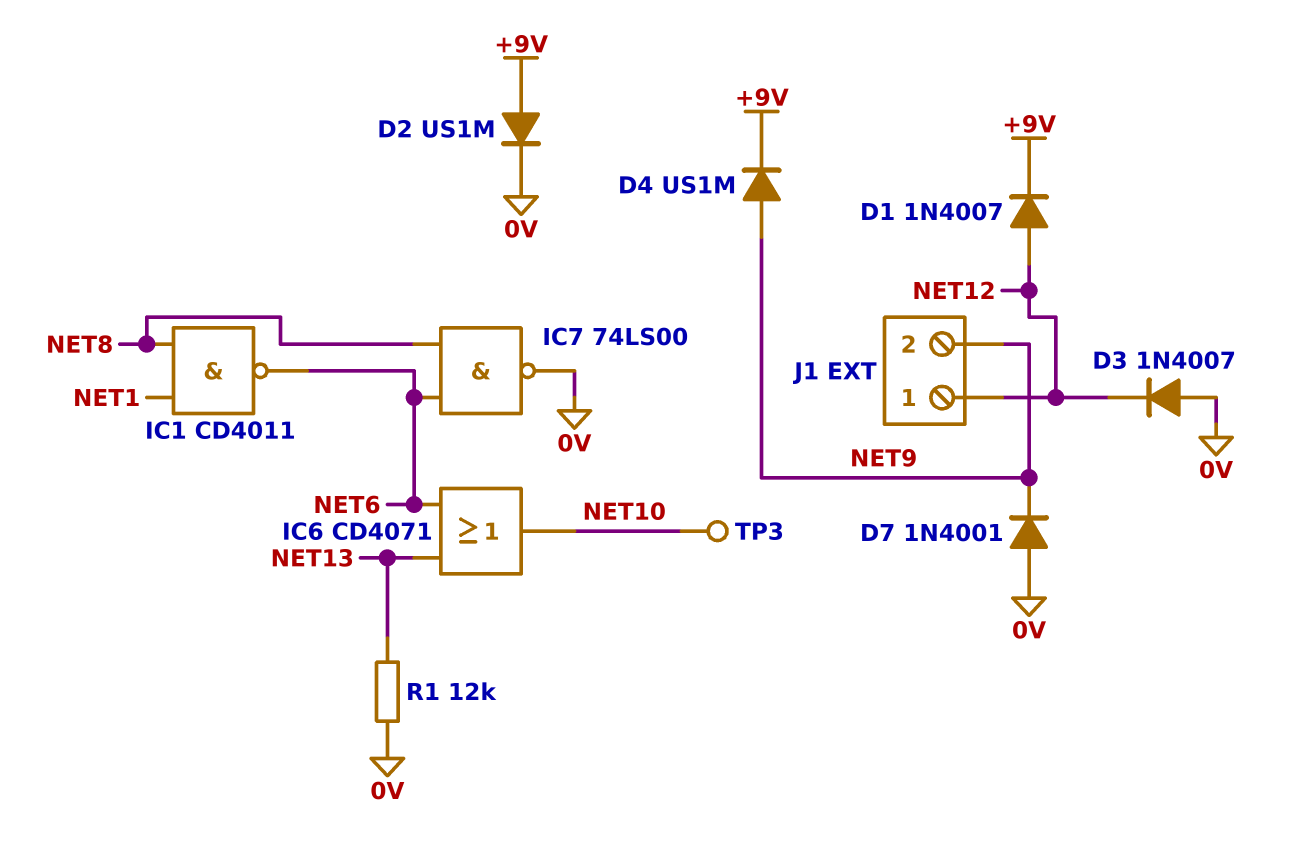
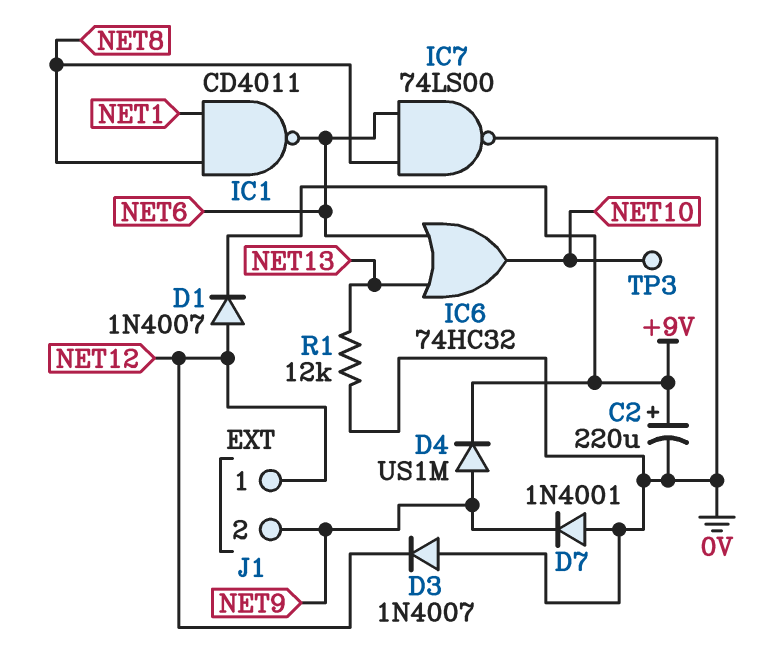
C2: none -> 220uF (plus +9V, minus 0V)
D2: diode US1M (A +9V, K 0V) -> none
IC6: OR CD4071 (in NET6, in NET13, out NET10) -> OR 74HC32 (in NET6, in NET13, out NET10)

